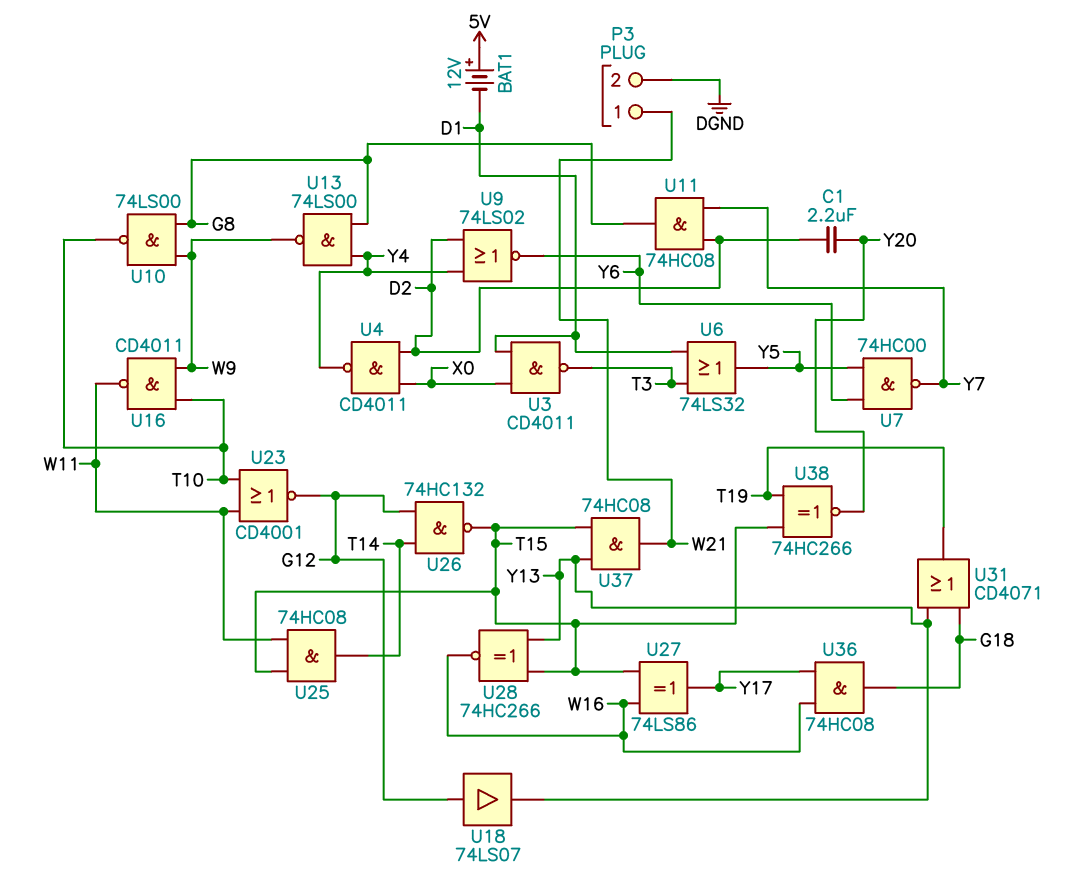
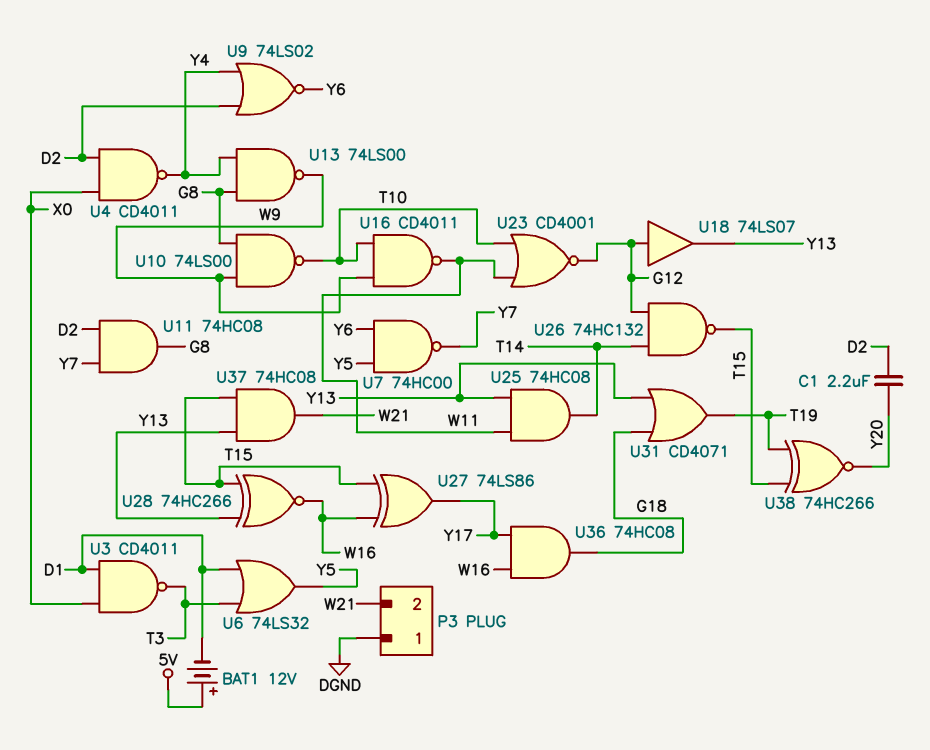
P3 pin 1: W21 -> DGND
P3 pin 2: DGND -> W21
U25: AND 74HC08 (in T15, in W11, out T14) -> AND 74HC08 (in W11, in Y13, out T14)

